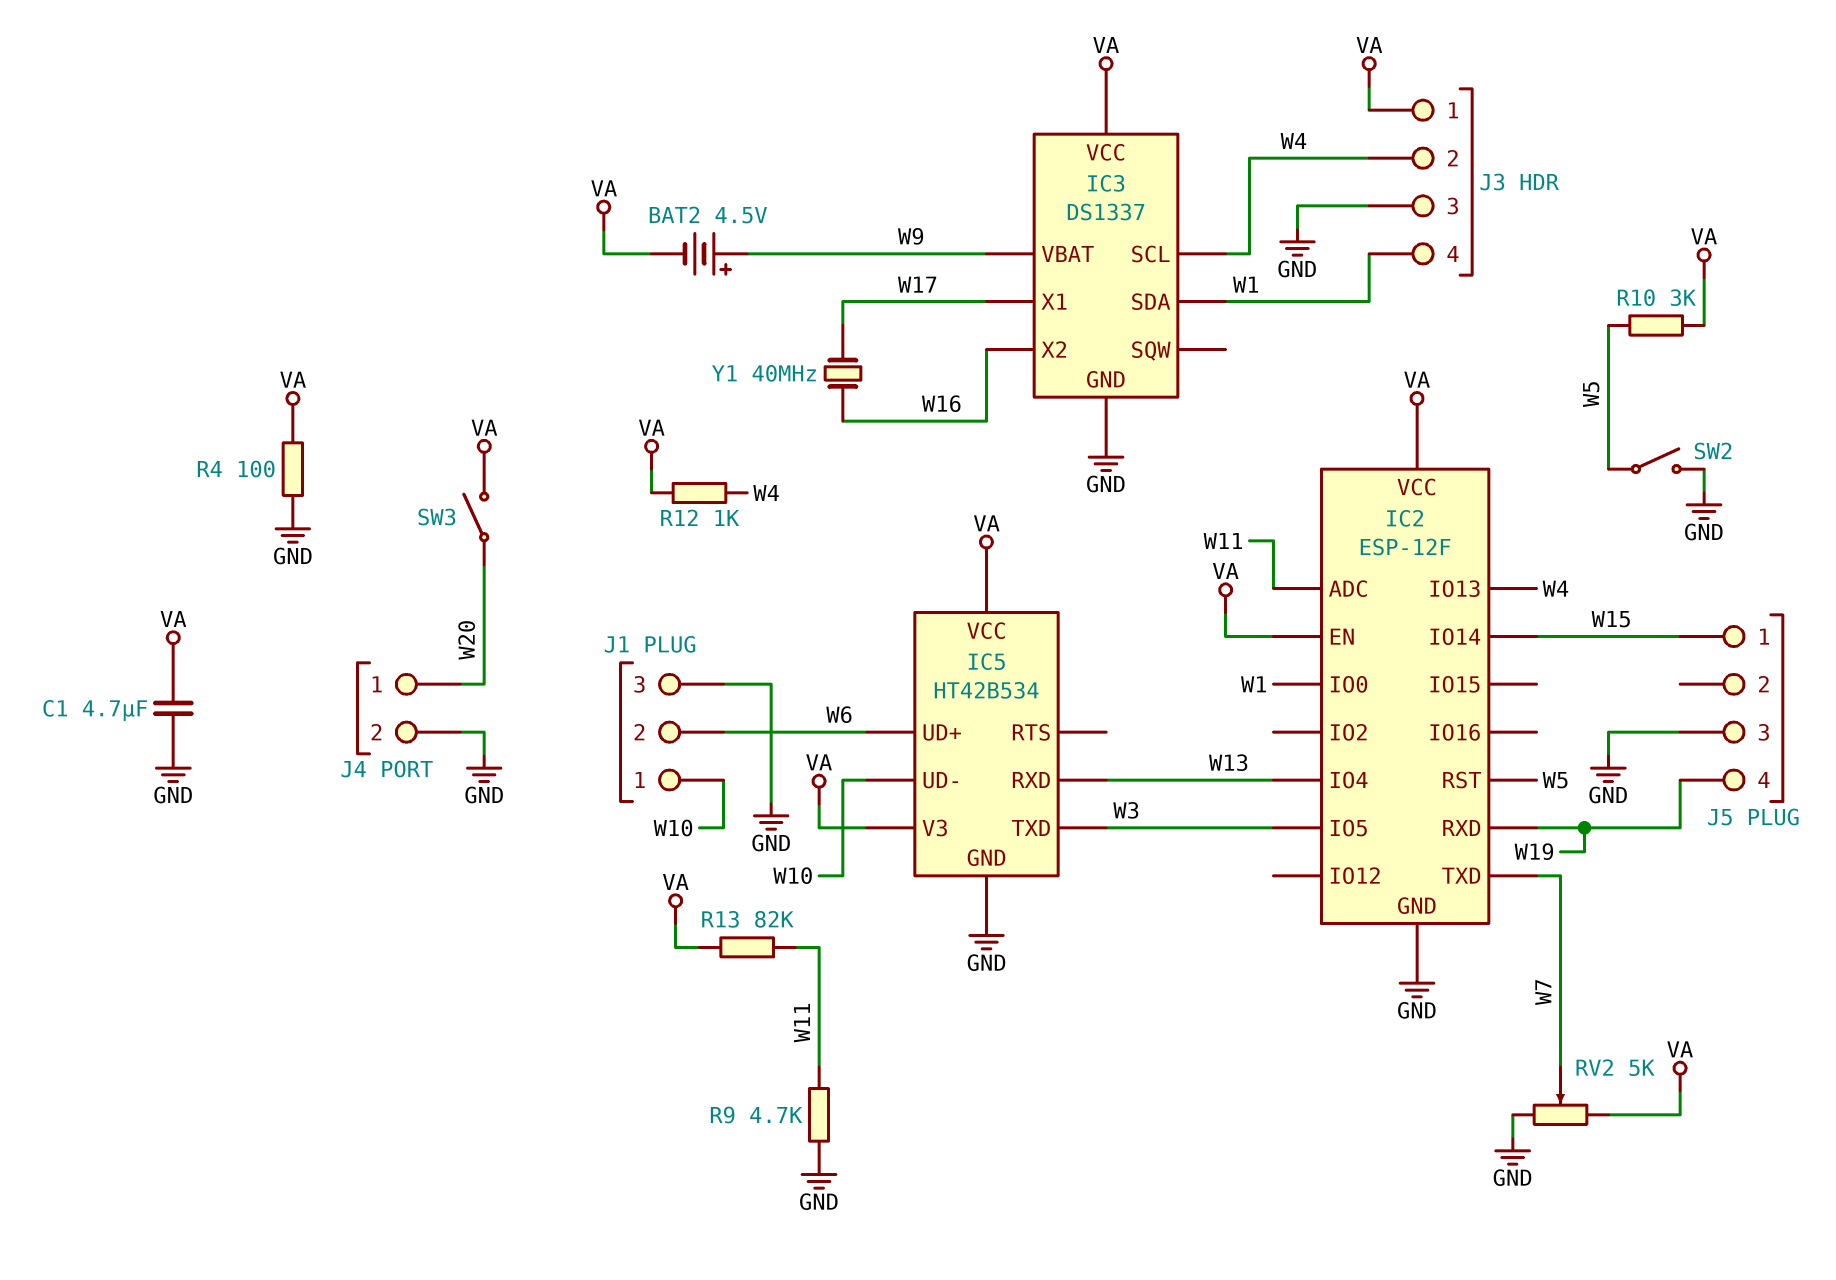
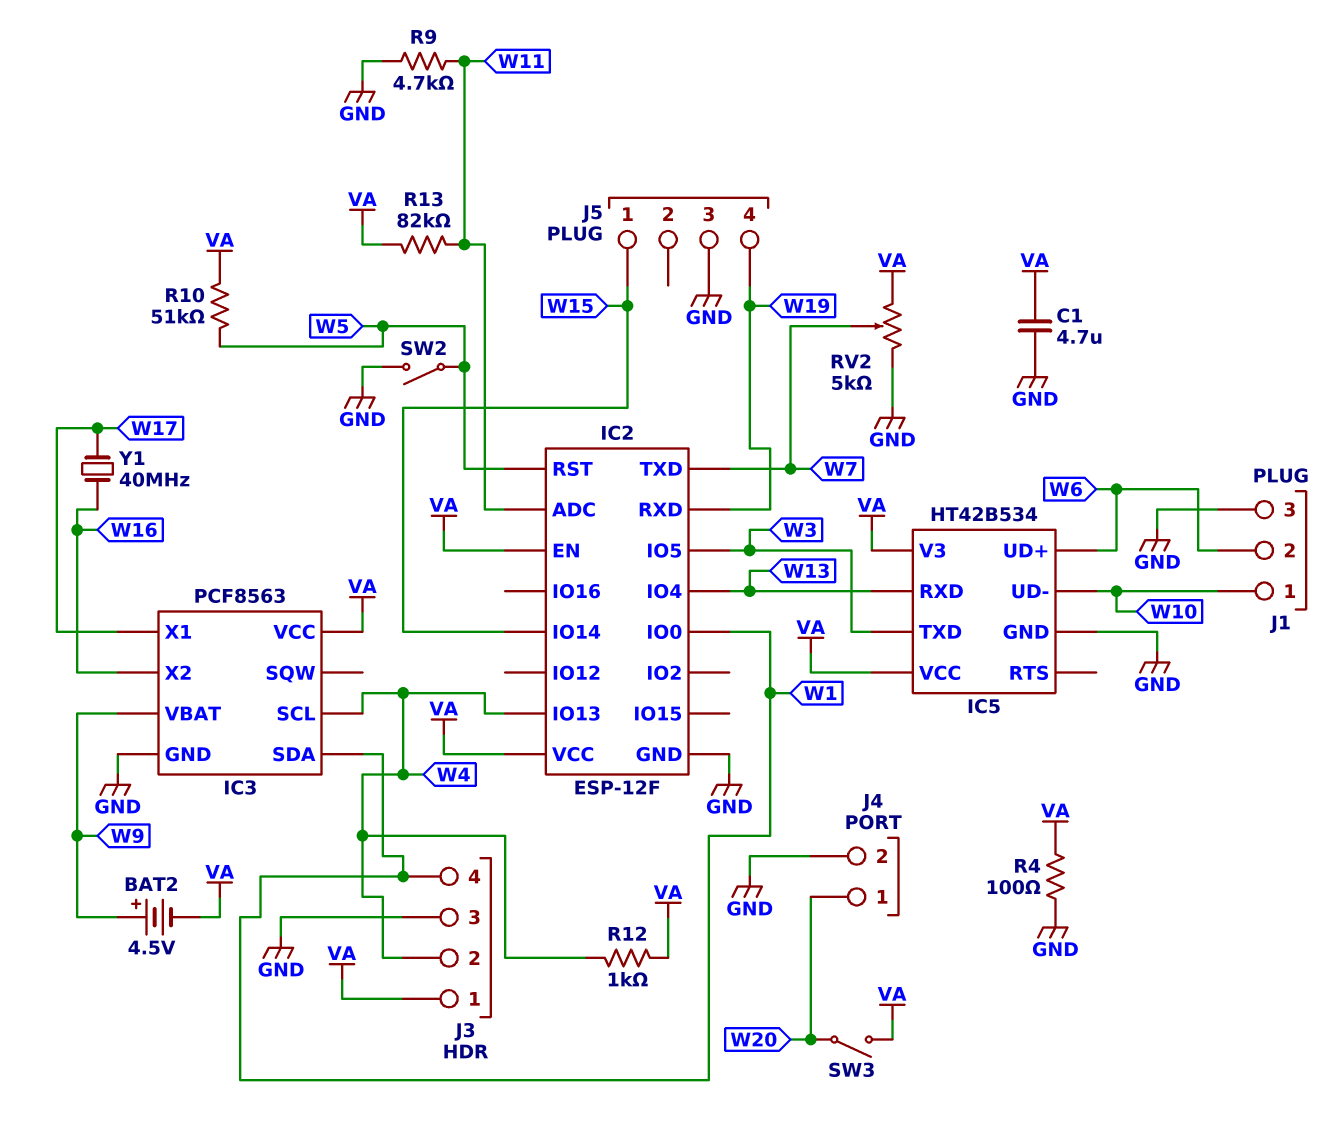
IC3: DS1337 -> PCF8563
R10: 3k (VA, W5) -> 51k (VA, W5)

